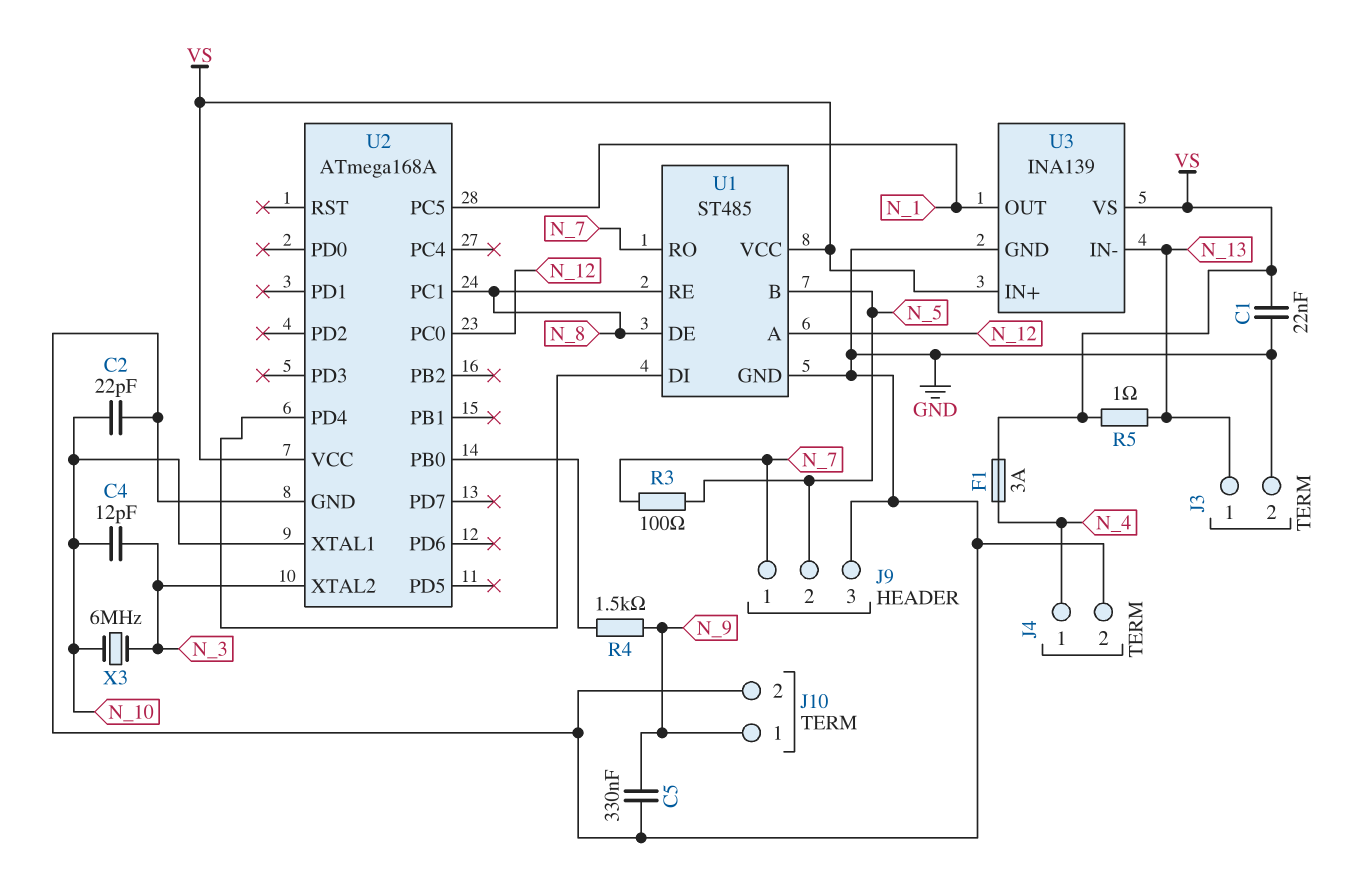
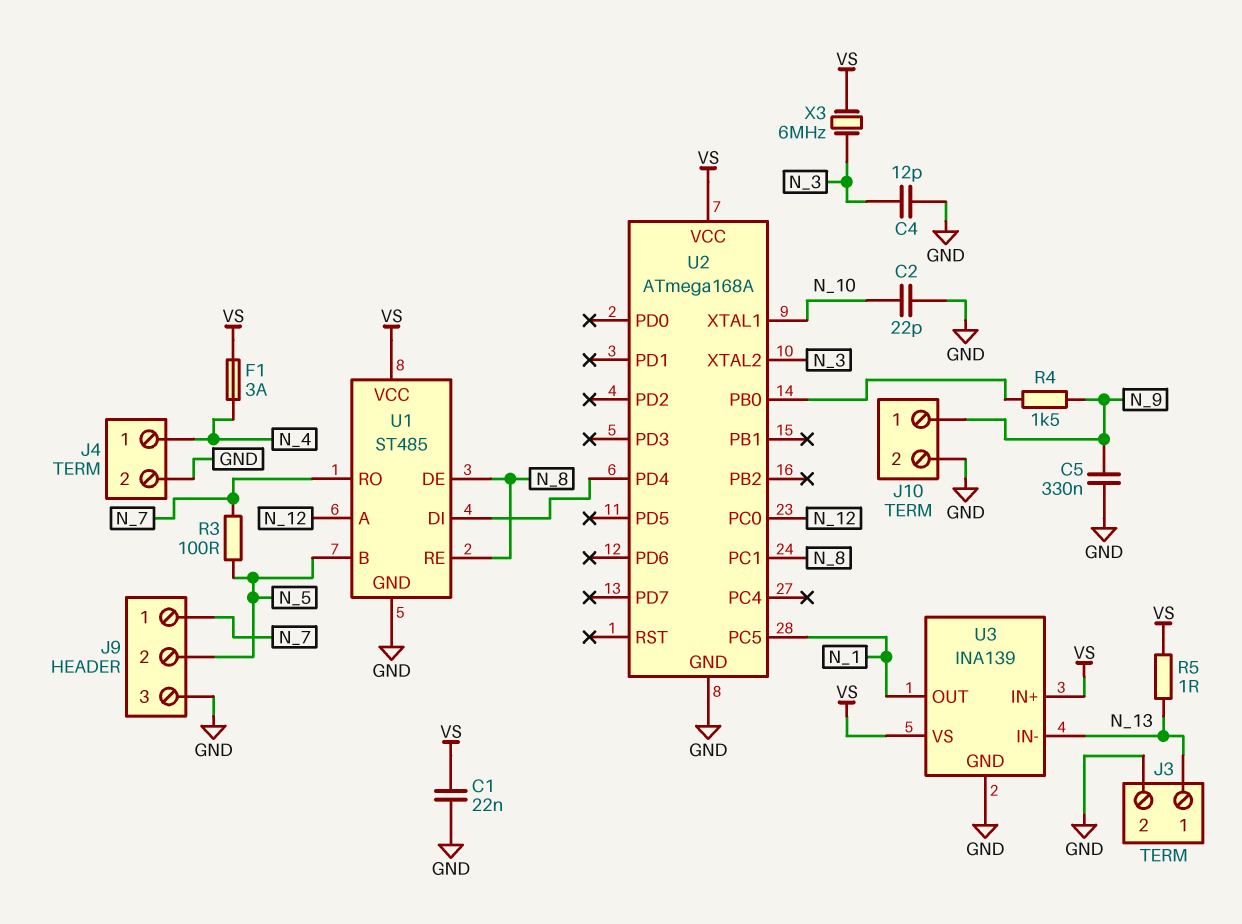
C4: 12pF (N_3, N_10) -> 12pF (GND, N_3)
X3: 6MHz (N_3, N_10) -> 6MHz (N_3, VS)

